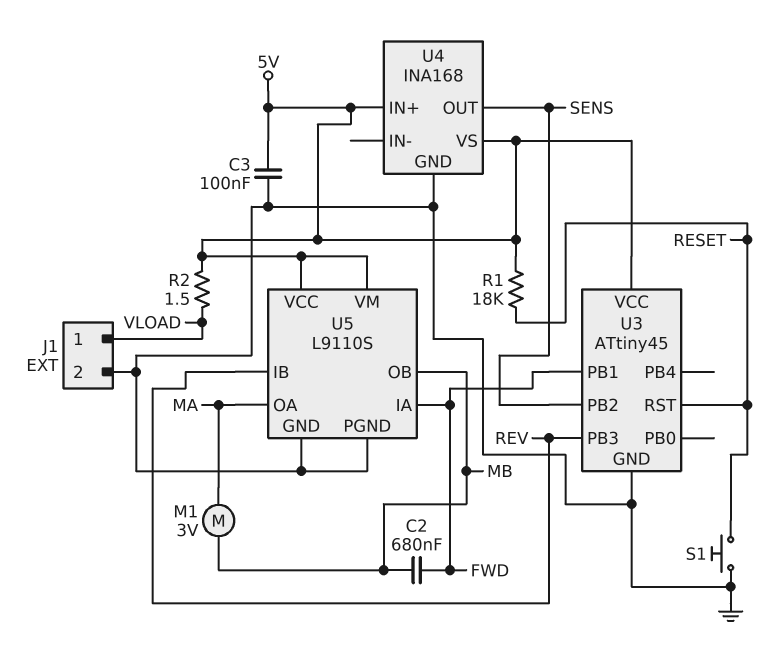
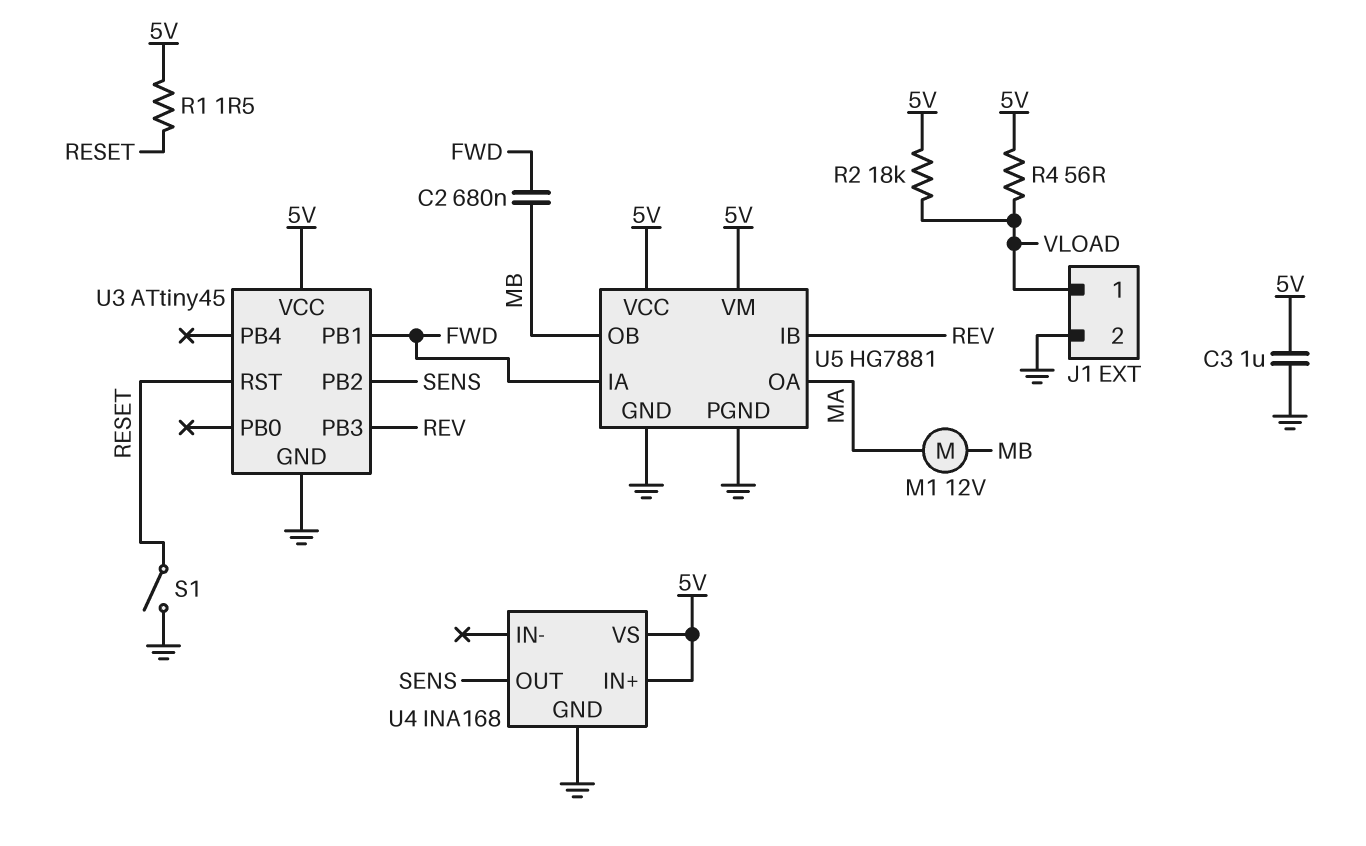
C3: 100nF (5V, GND) -> 1uF (5V, GND)
M1: motor 3V (MA, MB) -> motor 12V (MA, MB)
R1: 18k (5V, RESET) -> 1.5 (5V, RESET)
R2: 1.5 (5V, VLOAD) -> 18k (5V, VLOAD)
R4: none -> 56 (5V, VLOAD)
S1: button (GND, RESET) -> switch (GND, RESET)
U5: L9110S -> HG7881

